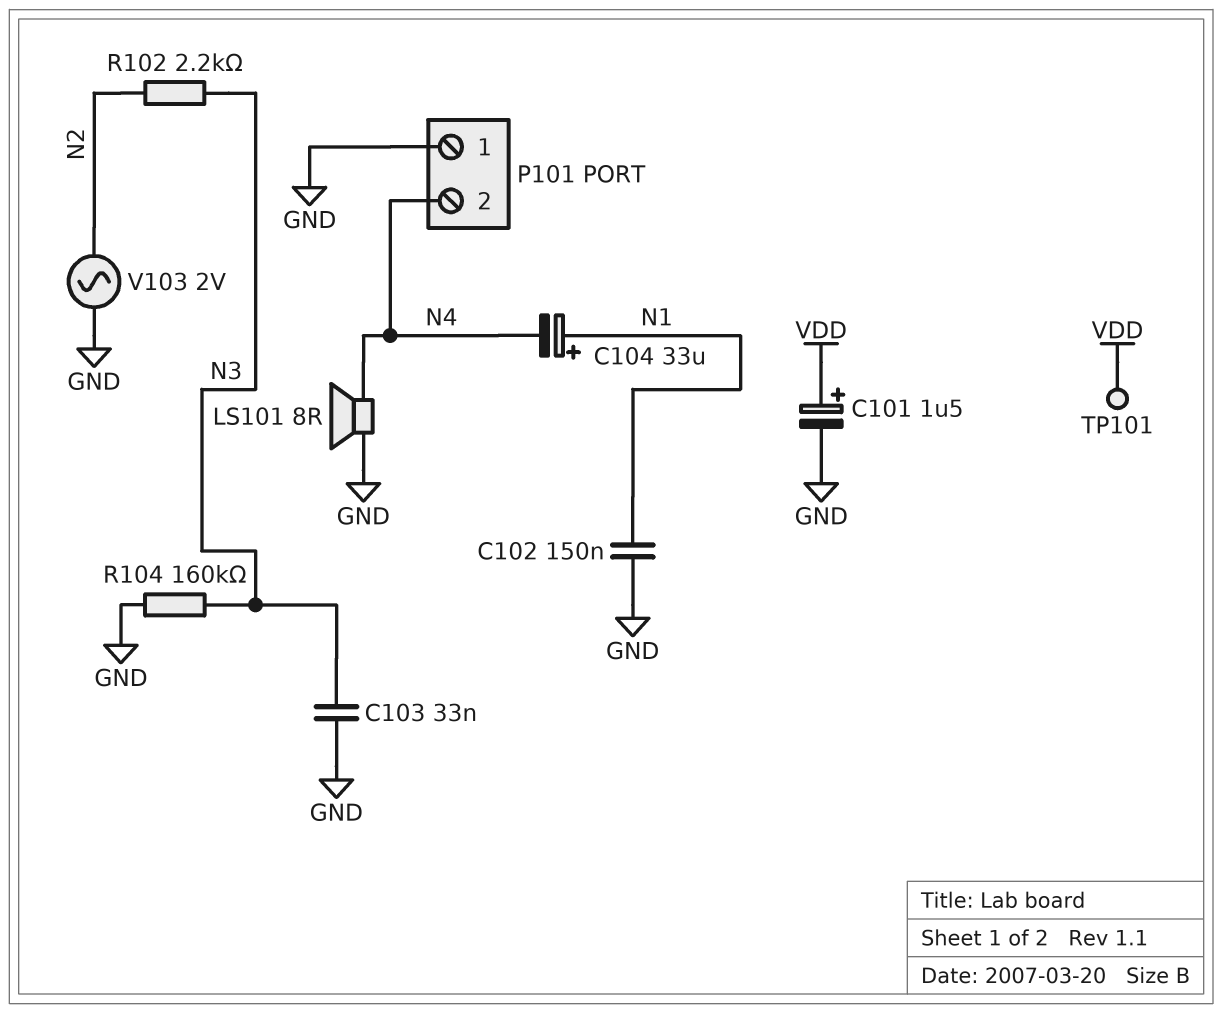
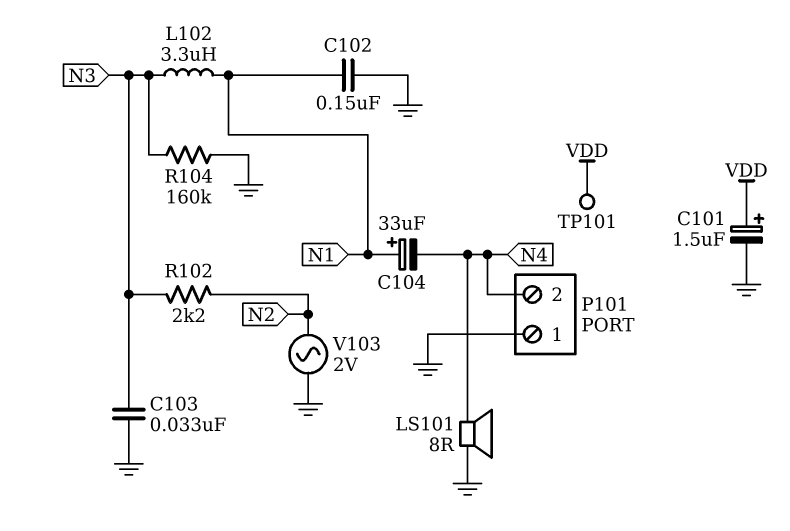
L102: none -> 3.3uH (N1, N3)

